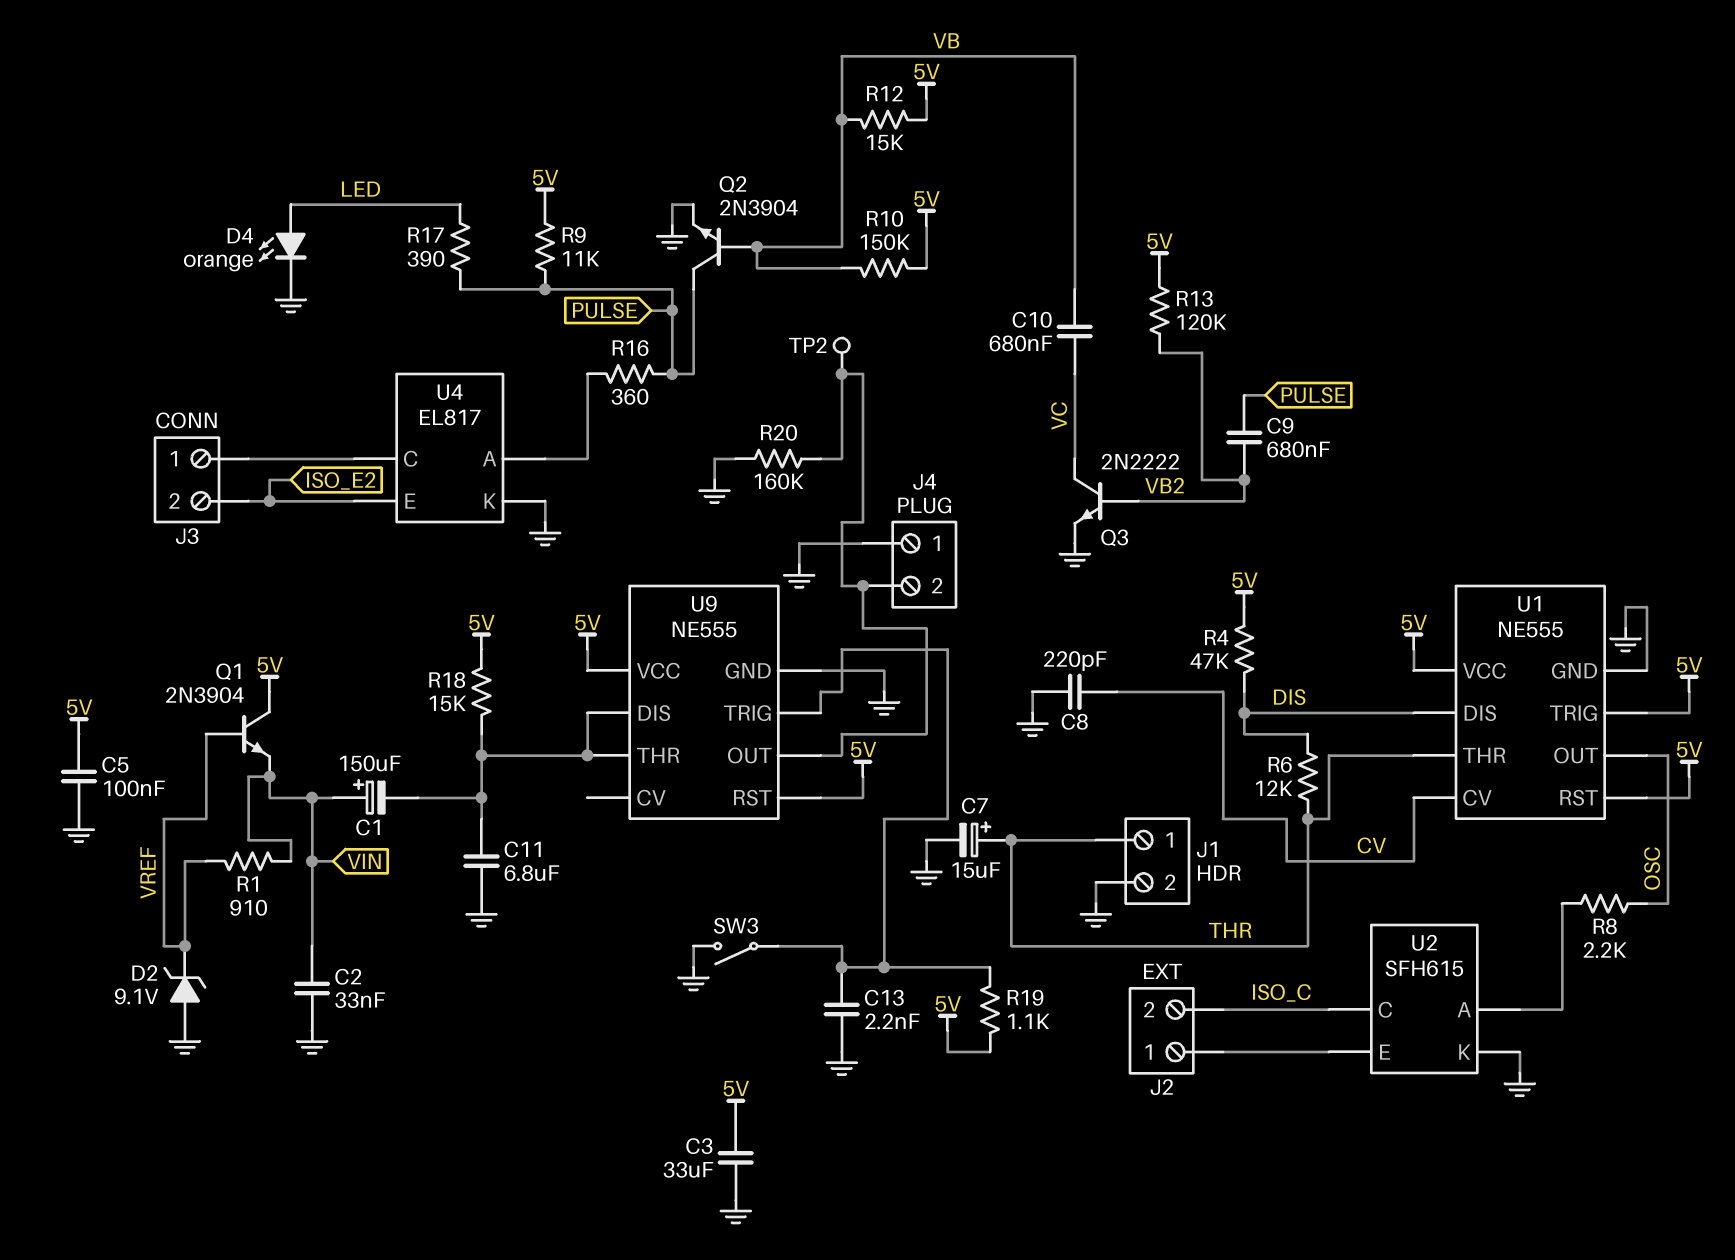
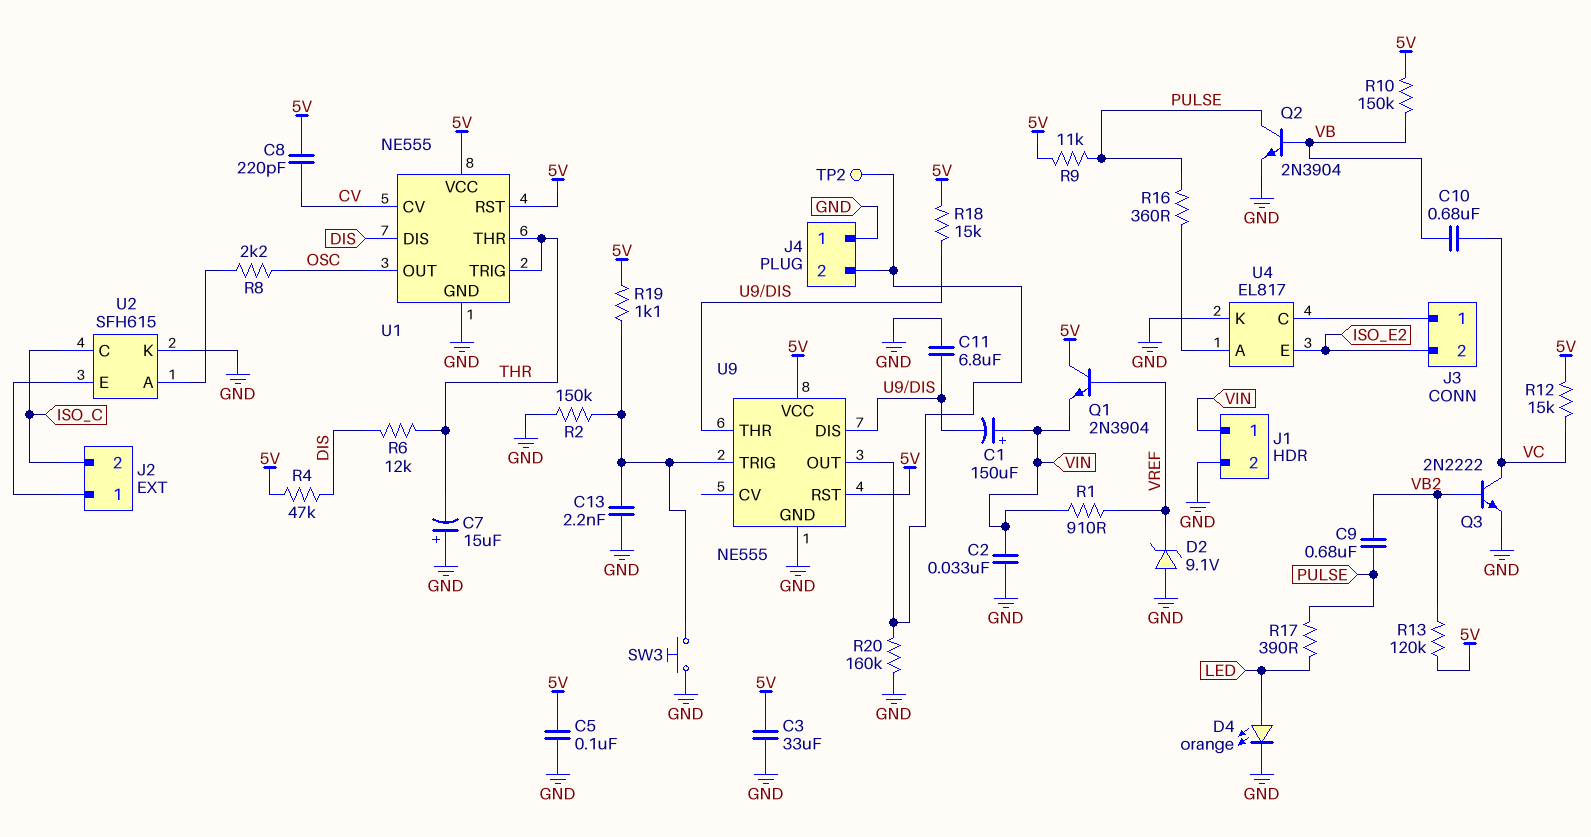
C7: 15uF (plus THR, minus GND) -> 15uF (plus GND, minus THR)
C8: 220pF (CV, GND) -> 220pF (5V, CV)
J1 pin 1: THR -> VIN
R2: none -> 150k (GND, U9/TRIG)
R12: 15k (5V, VB) -> 15k (5V, VC)
SW3: switch (GND, U9/TRIG) -> button (GND, U9/TRIG)
U1 pin TRIG: 5V -> THR

